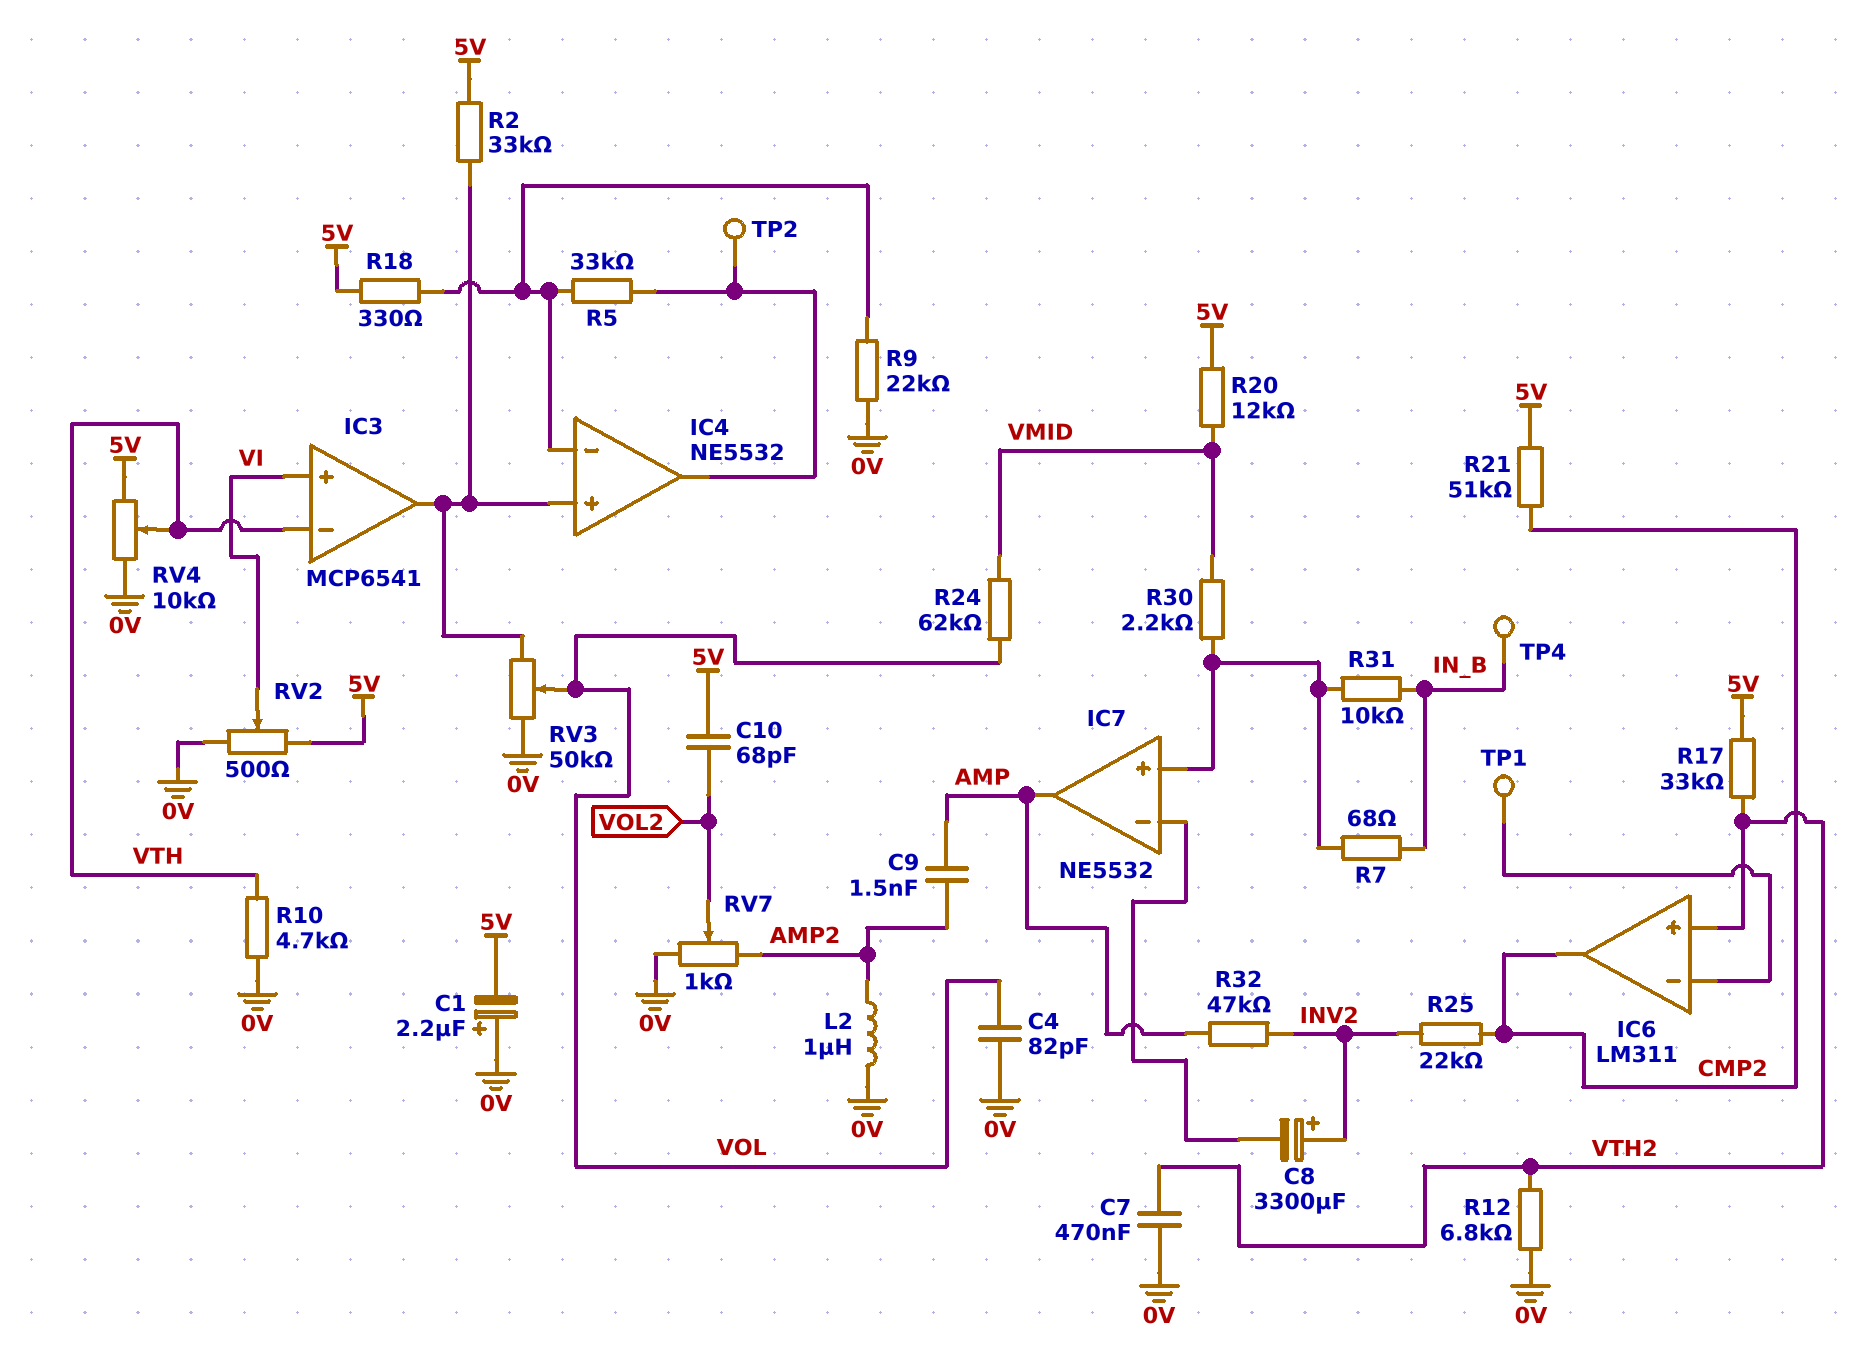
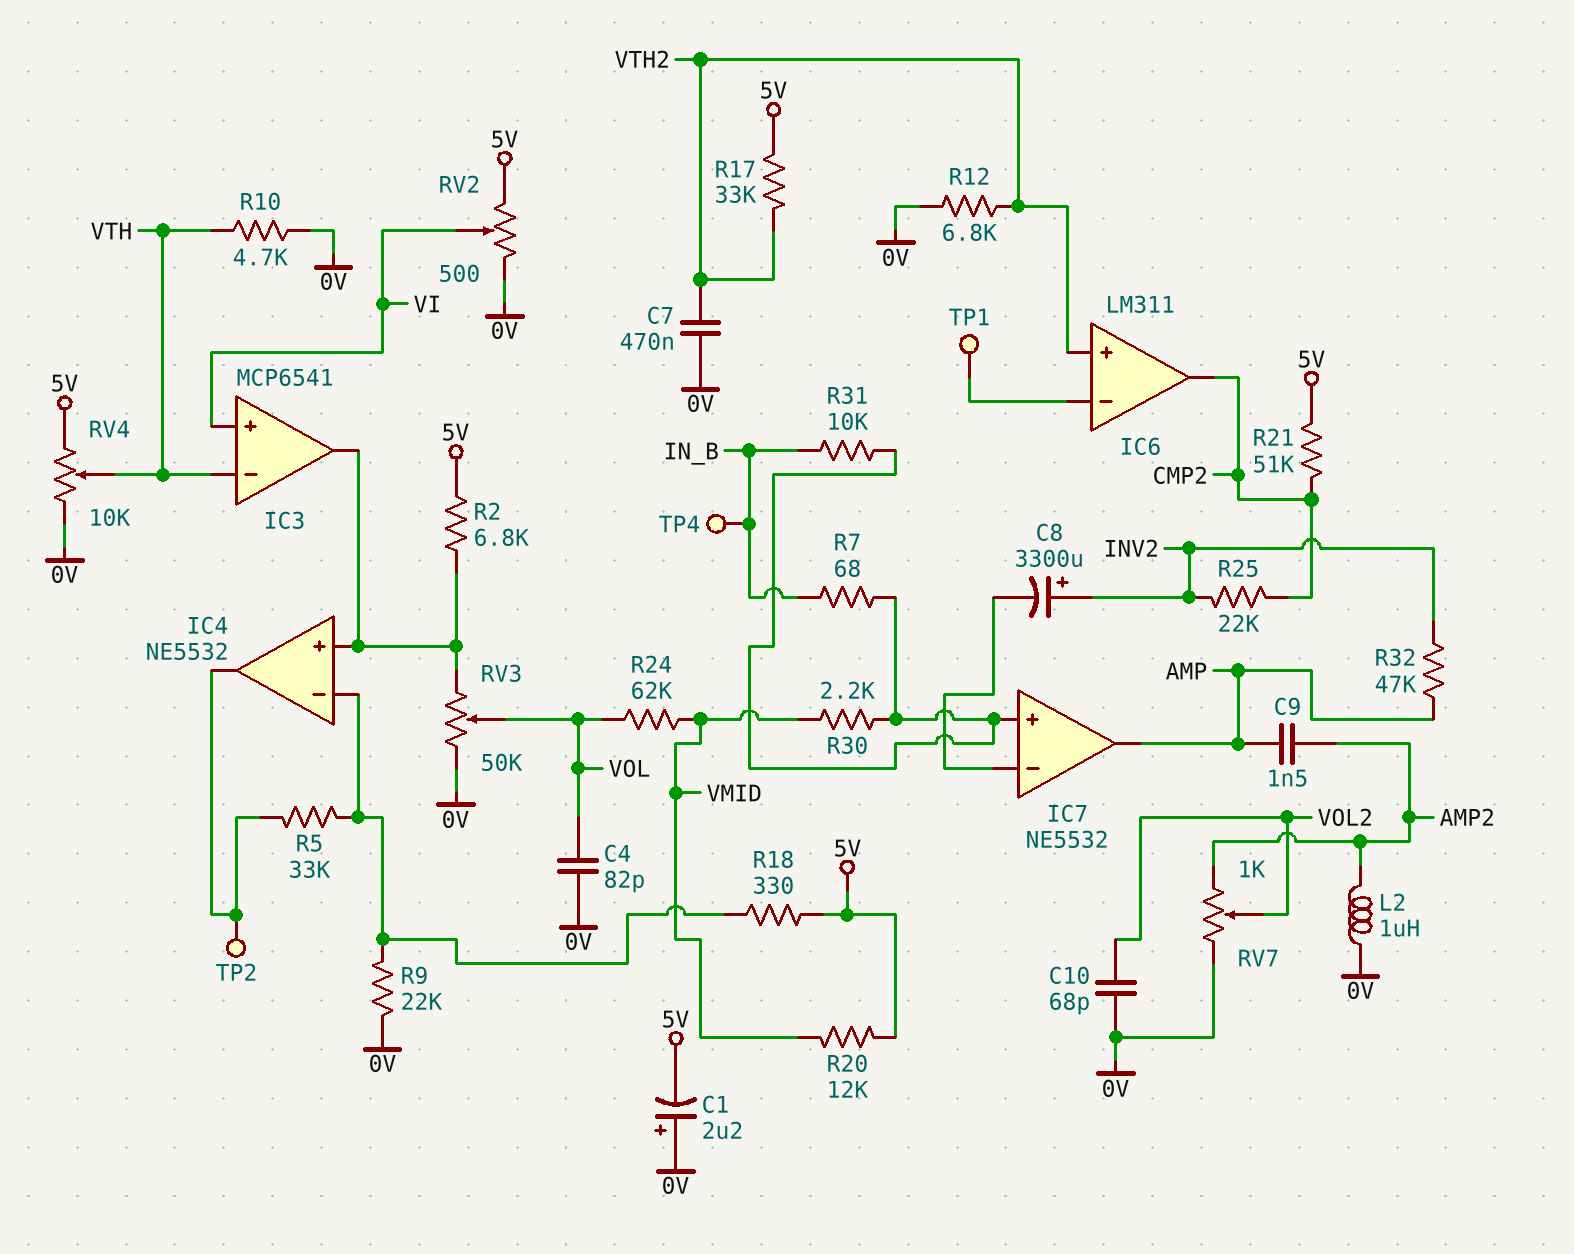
C10: 68pF (5V, VOL2) -> 68pF (0V, VOL2)
R2: 33k (5V, IC3/out) -> 6.8k (5V, IC3/out)

